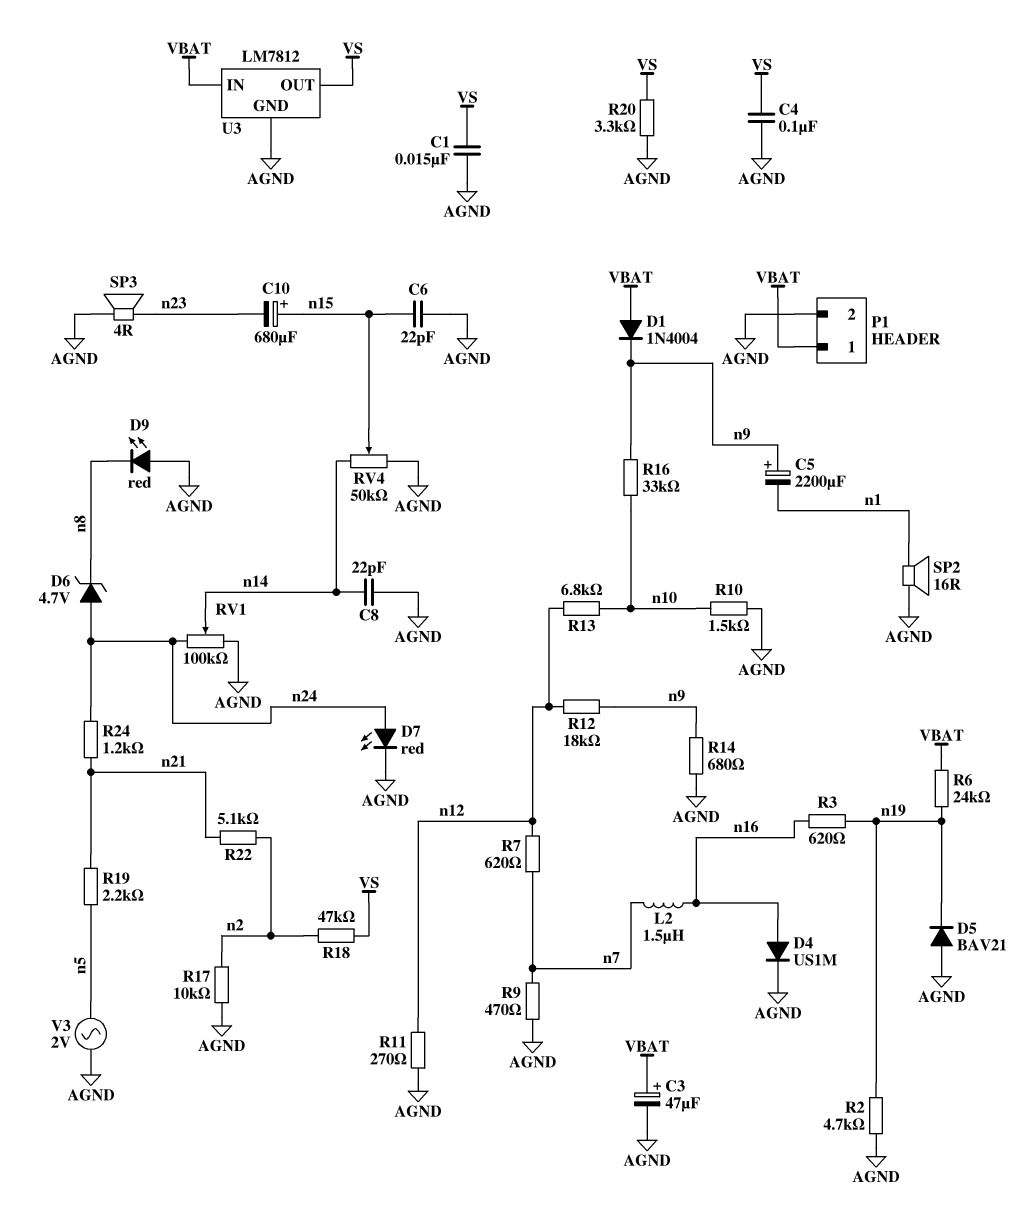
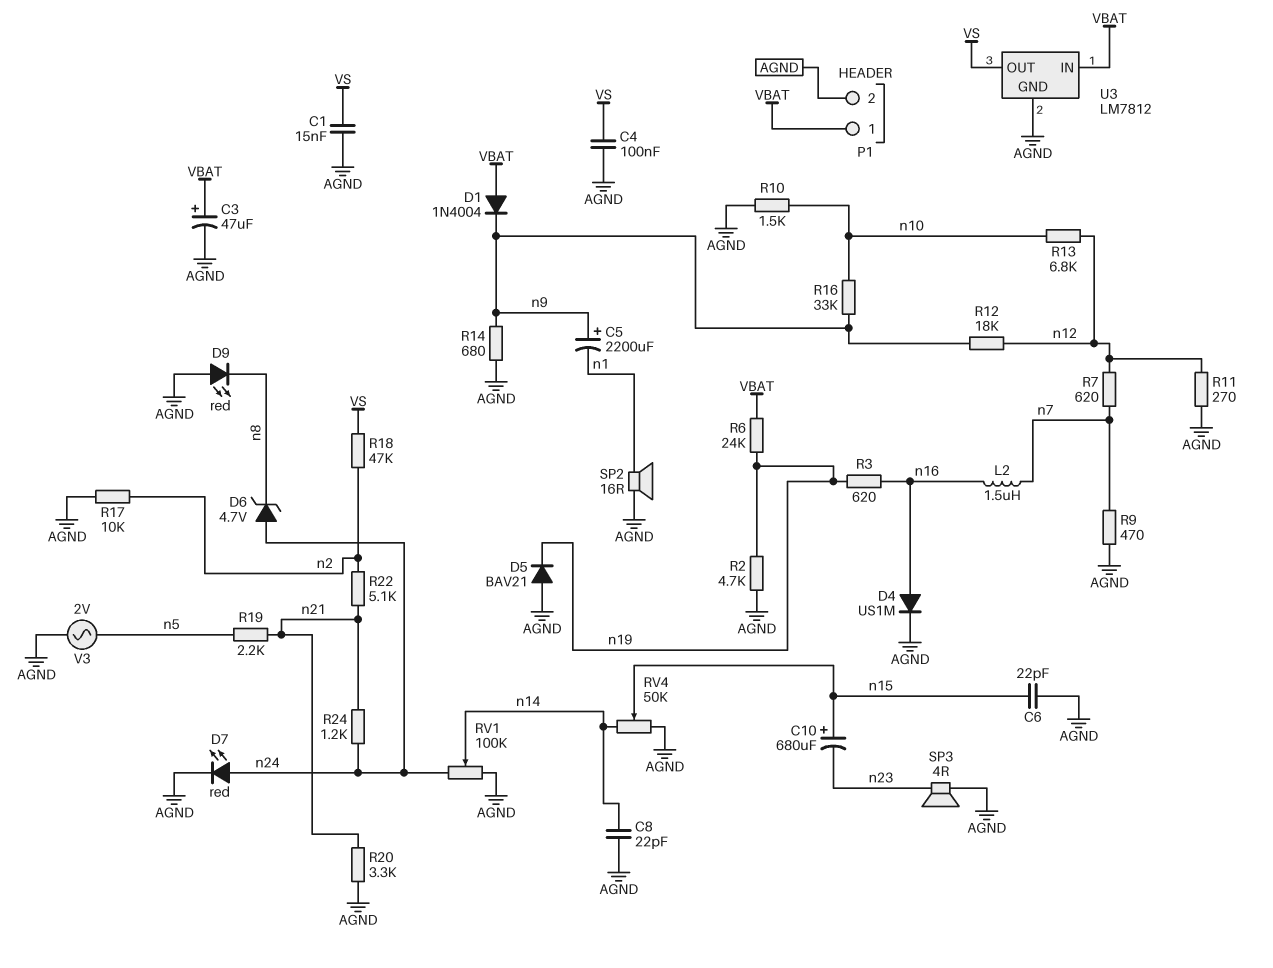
R20: 3.3k (AGND, VS) -> 3.3k (AGND, n21)

